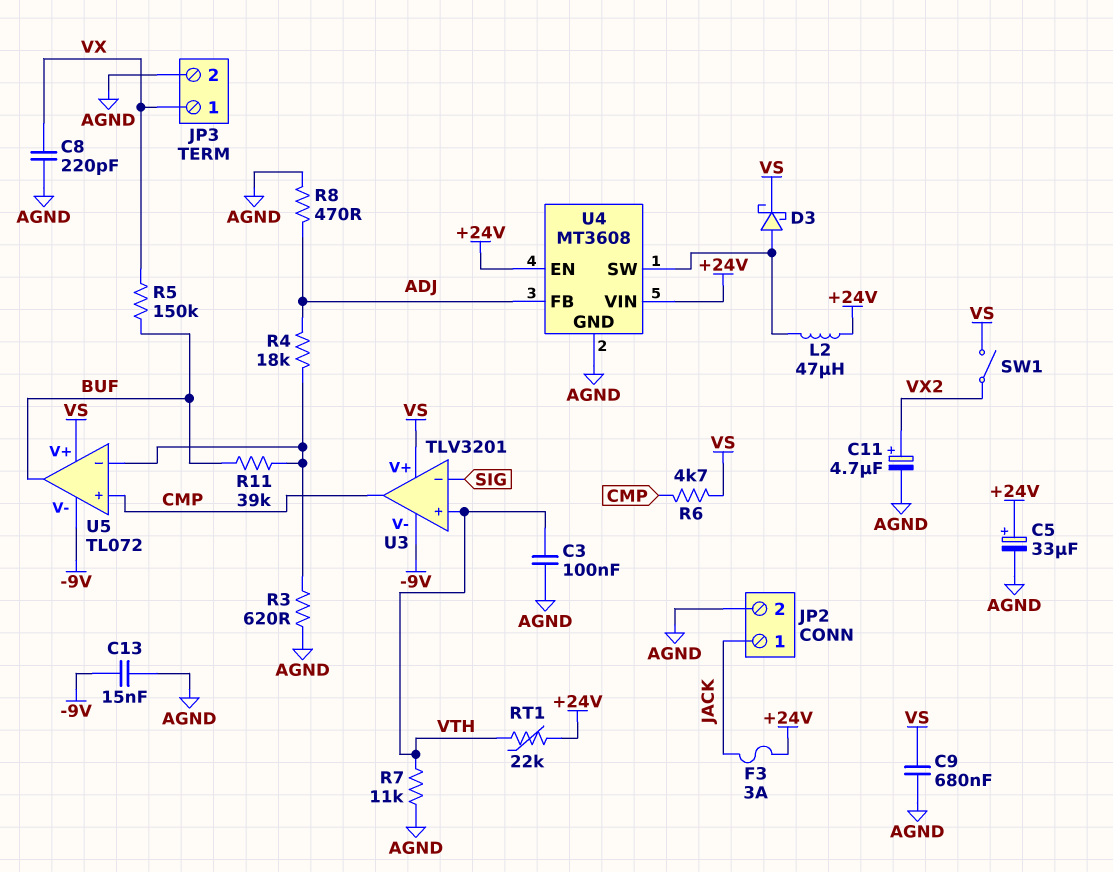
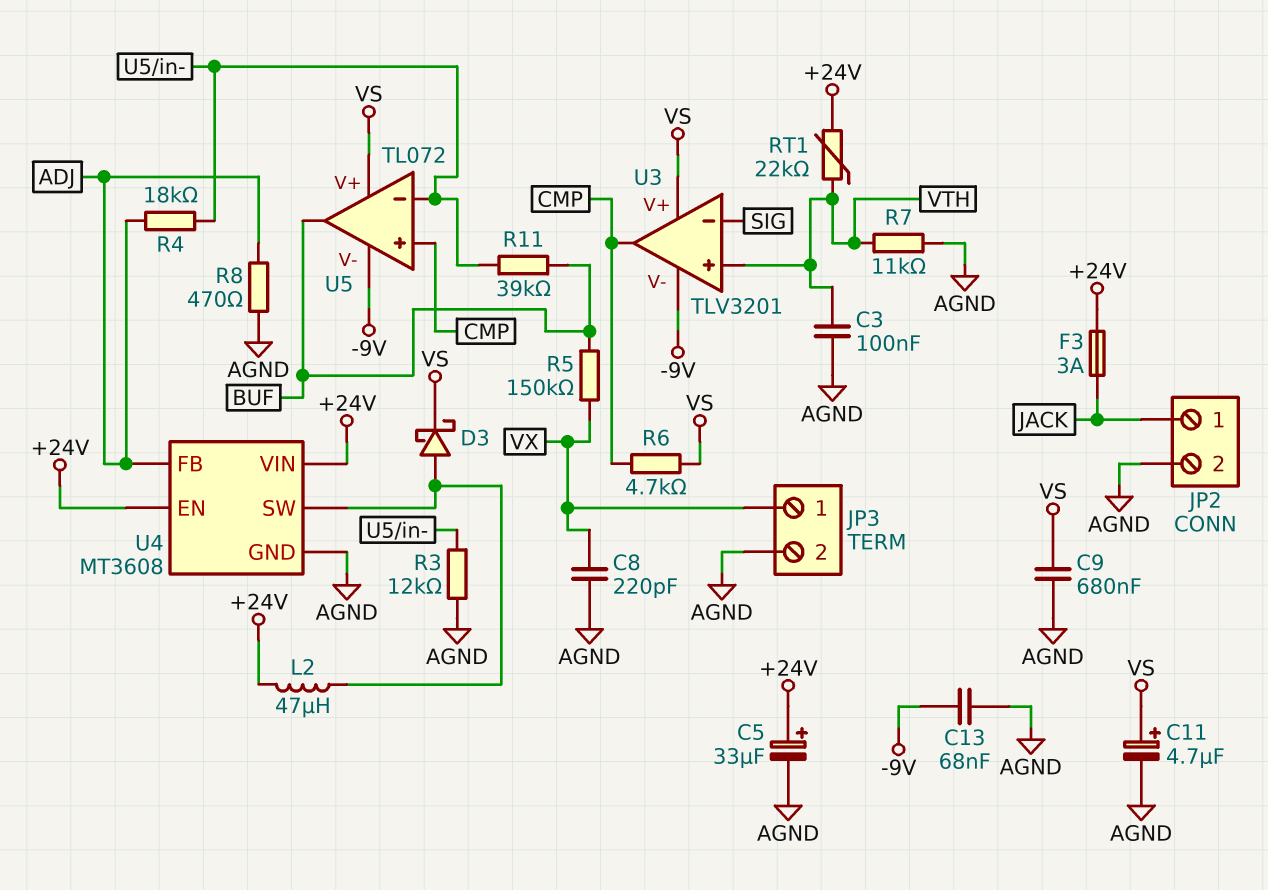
C11: 4.7uF (plus VX2, minus AGND) -> 4.7uF (plus VS, minus AGND)
C13: 15nF (-9V, AGND) -> 68nF (-9V, AGND)
R3: 620 (AGND, U5/in-) -> 12k (AGND, U5/in-)
SW1: switch (VS, VX2) -> none

